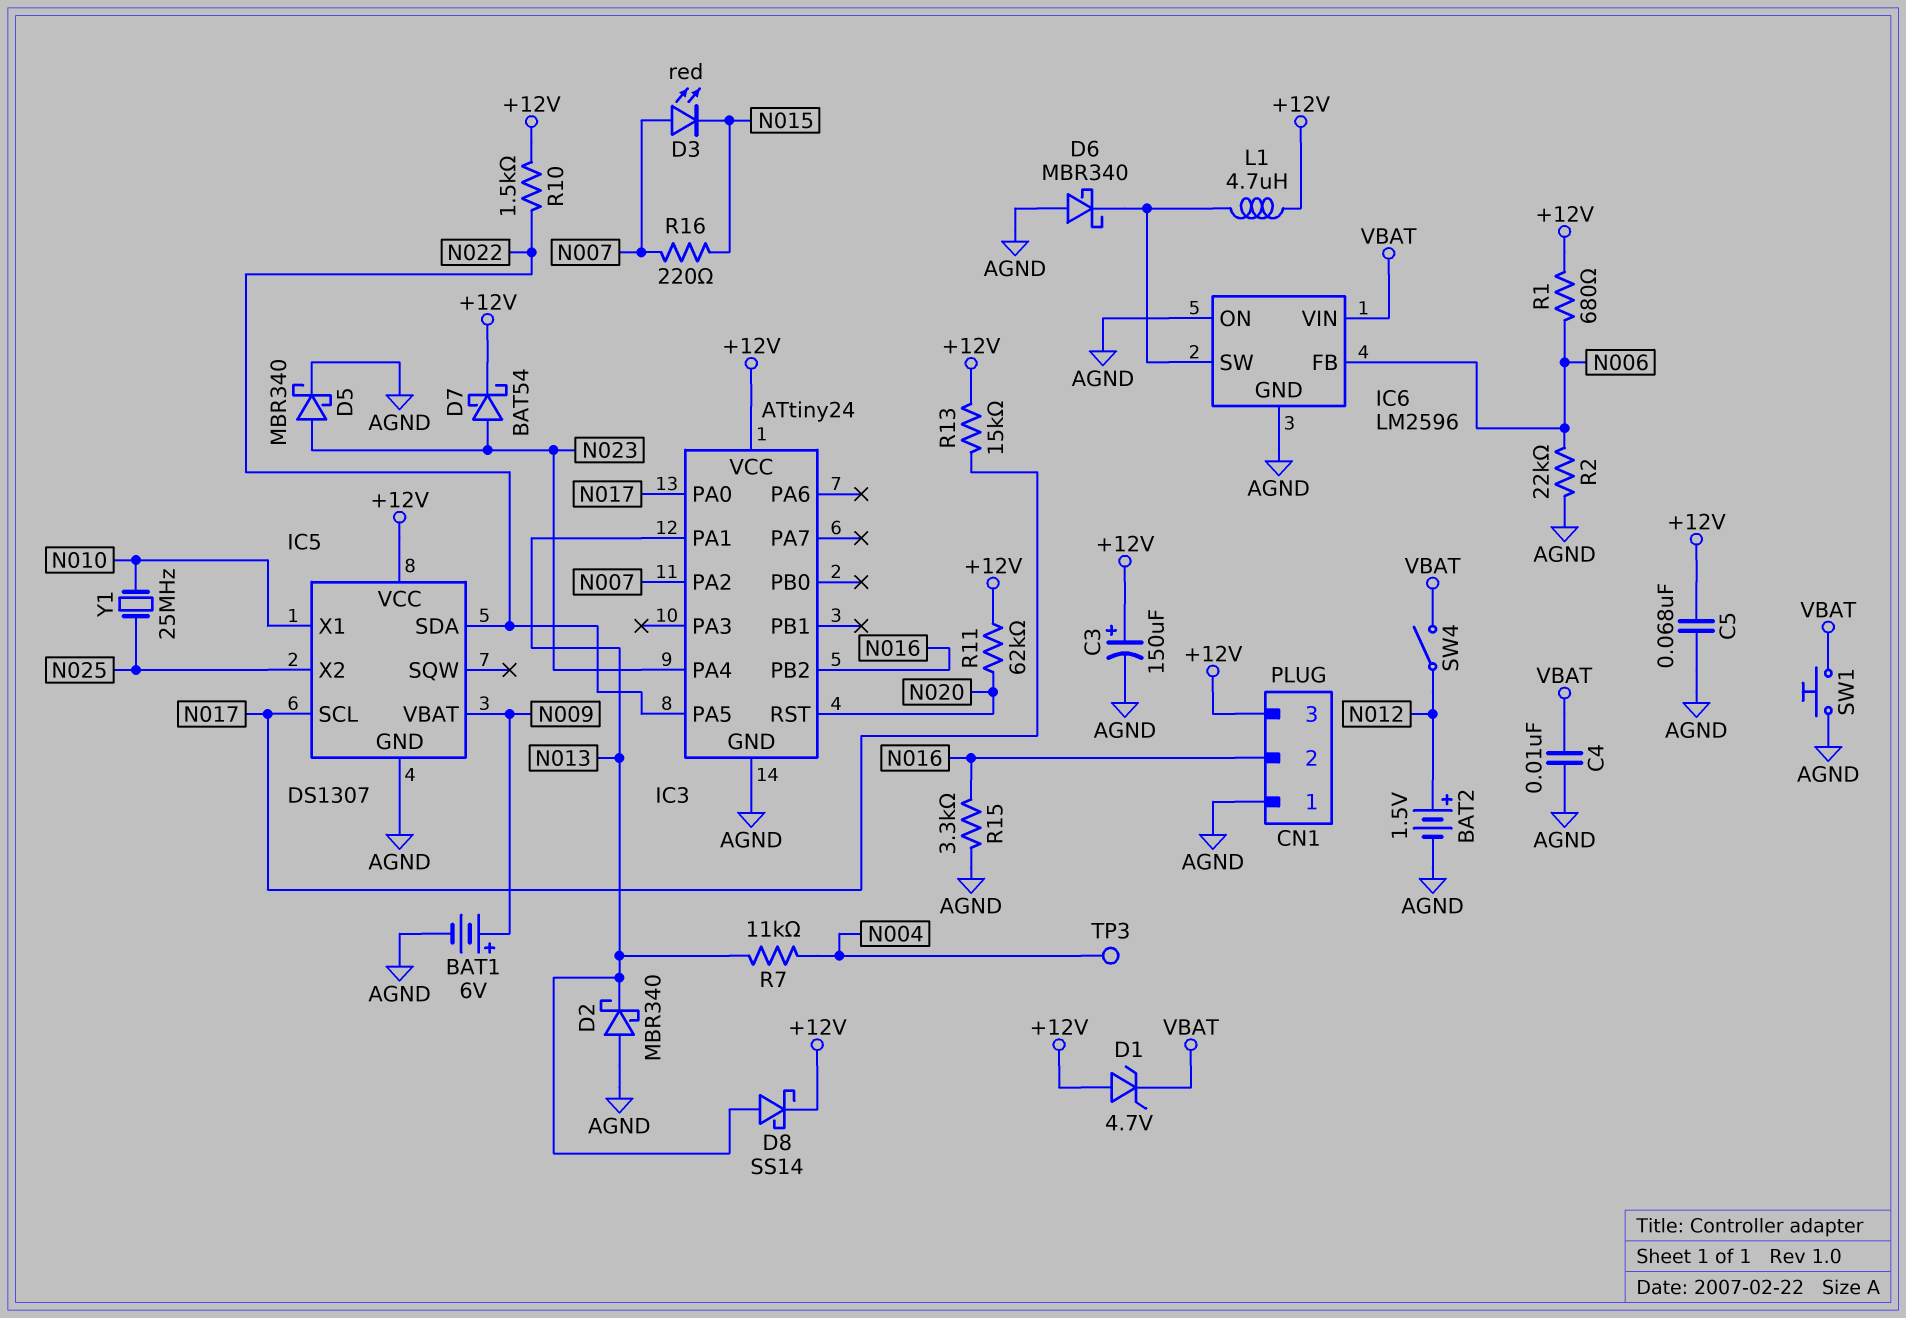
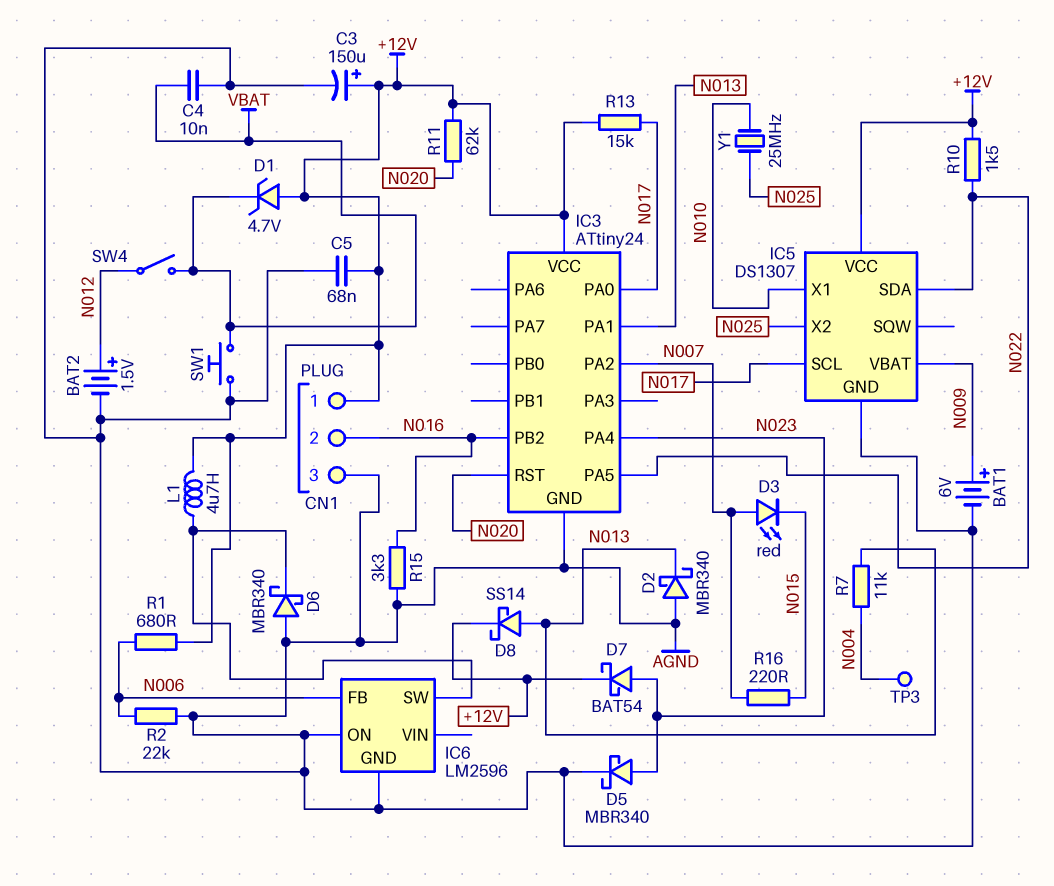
CN1 pin 1: AGND -> +12V
CN1 pin 3: +12V -> AGND
IC6 pin VIN: VBAT -> none

